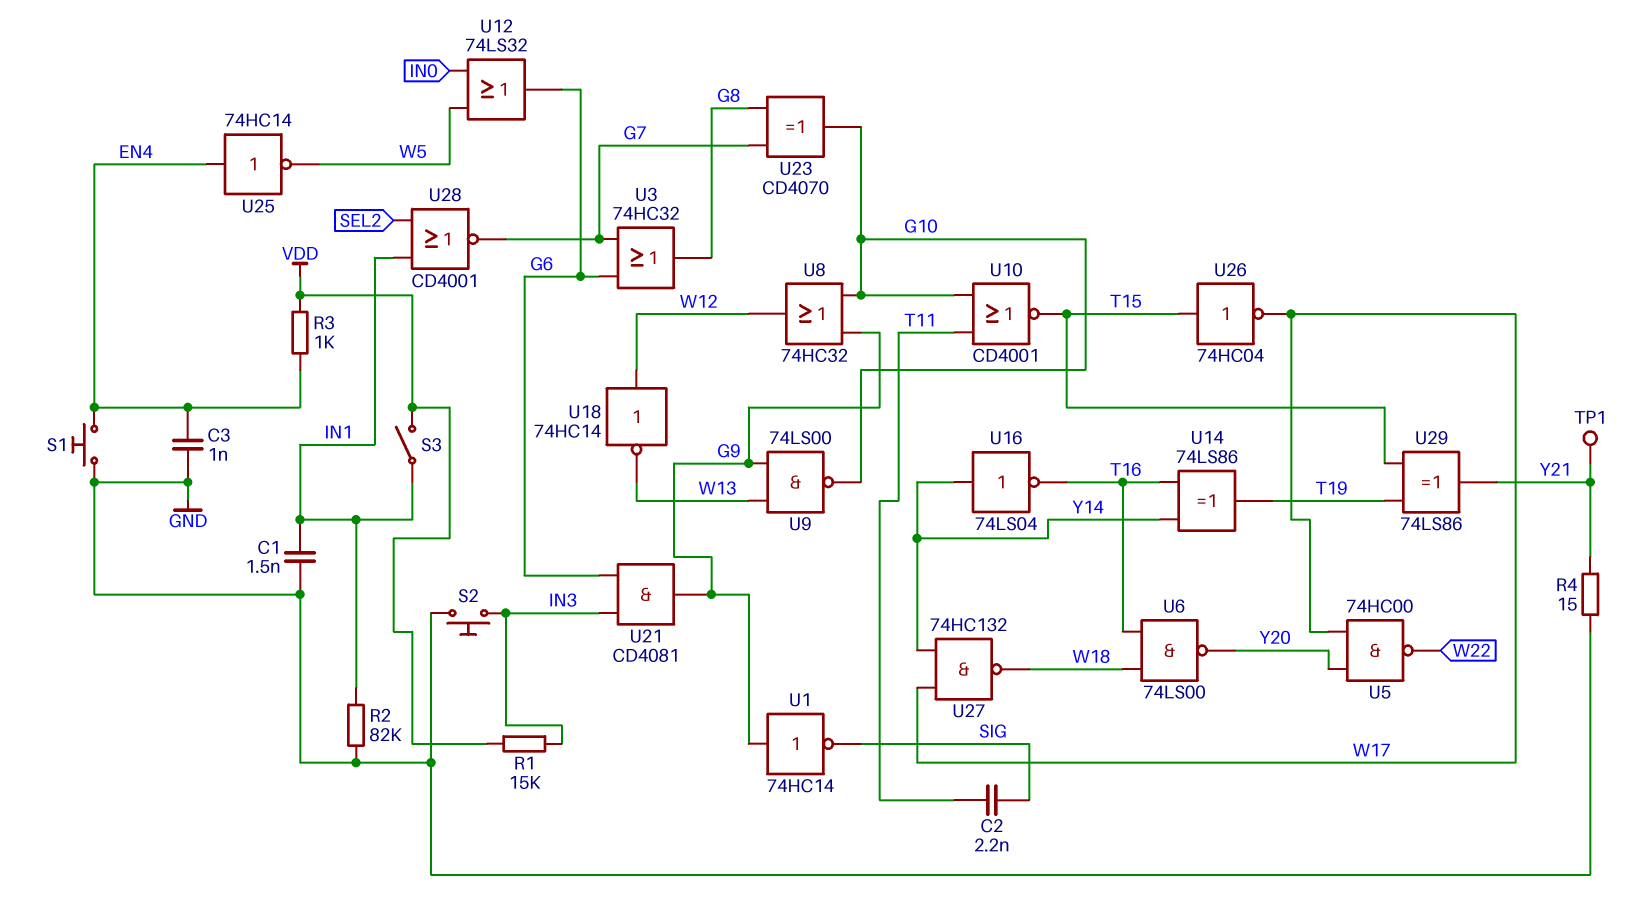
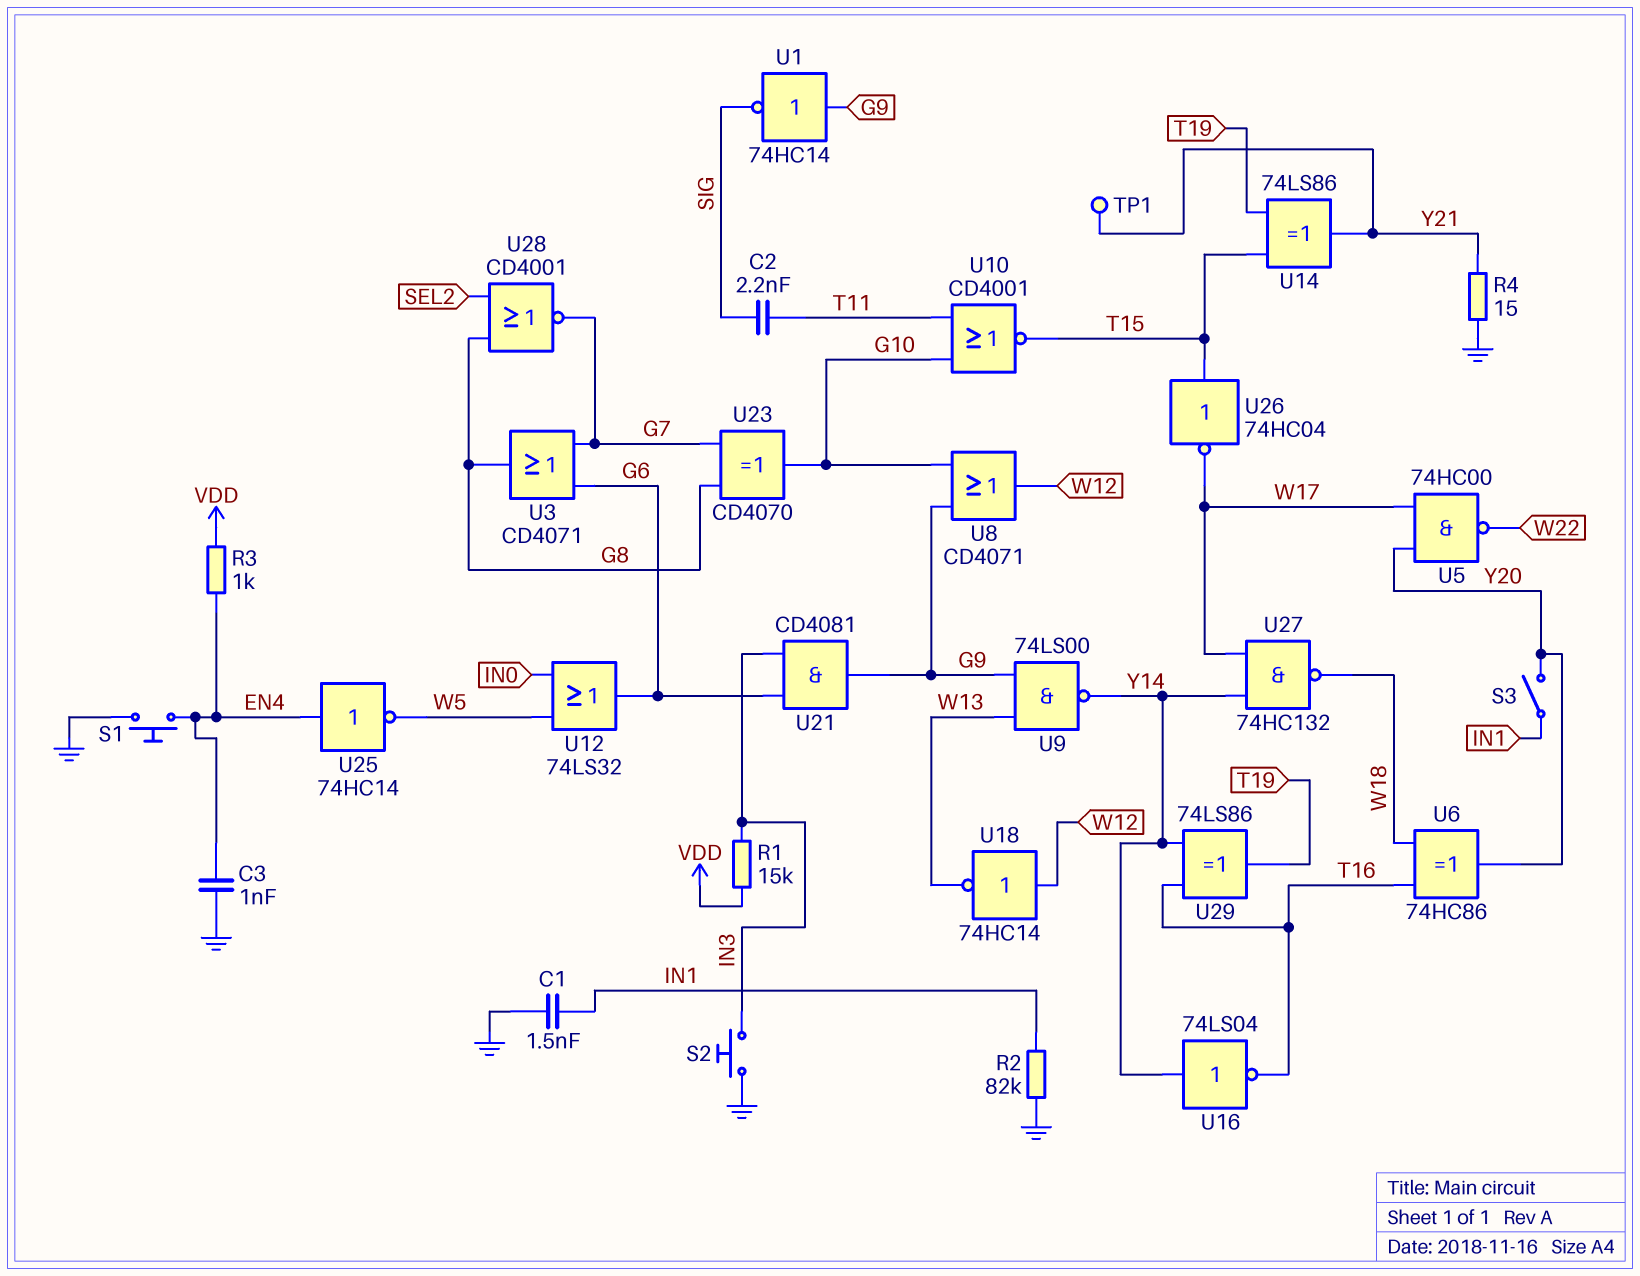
S3: switch (IN1, VDD) -> switch (IN1, Y20)
U3: OR 74HC32 (in G6, in G7, out G8) -> OR CD4071 (in G6, in G7, out G8)
U6: NAND 74LS00 (in T16, in W18, out Y20) -> XOR 74HC86 (in T16, in W18, out Y20)
U8: OR 74HC32 (in G9, in G10, out W12) -> OR CD4071 (in G9, in G10, out W12)
U9: NAND 74LS00 (in G9, in W13, out G10) -> NAND 74LS00 (in G9, in W13, out Y14)
U14: XOR 74LS86 (in T16, in Y14, out T19) -> XOR 74LS86 (in T15, in T19, out Y21)
U28: NOR CD4001 (in IN1, in SEL2, out G7) -> NOR CD4001 (in G8, in SEL2, out G7)
U29: XOR 74LS86 (in T15, in T19, out Y21) -> XOR 74LS86 (in T16, in Y14, out T19)

